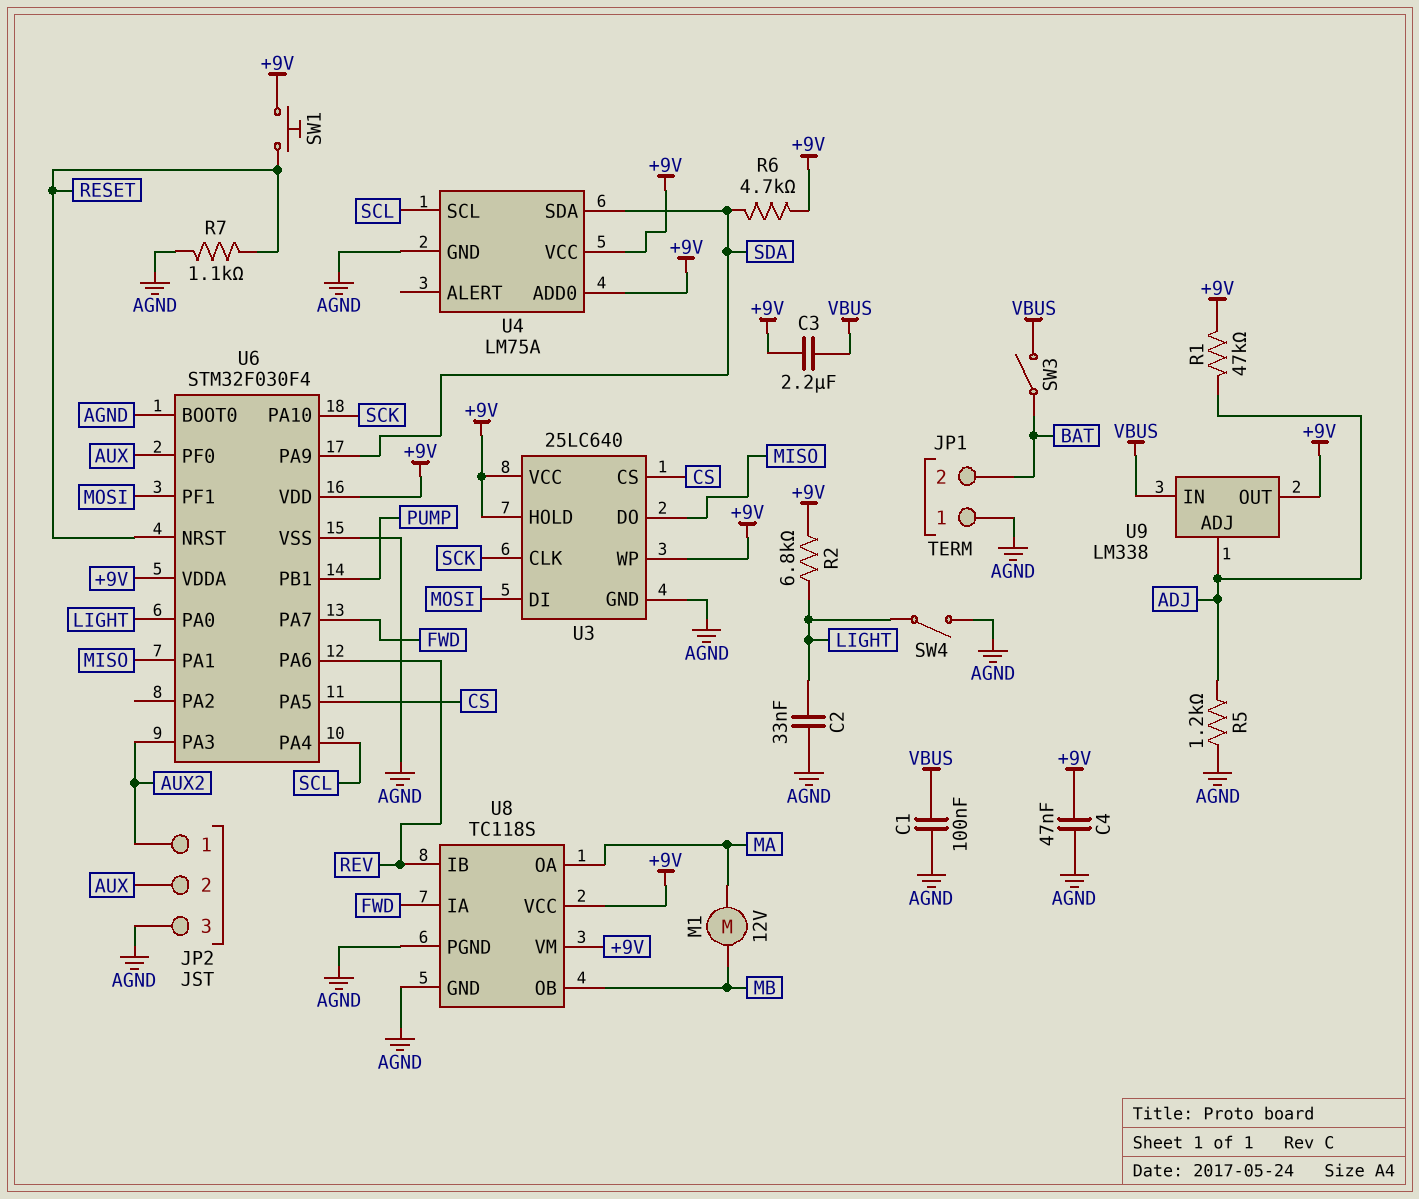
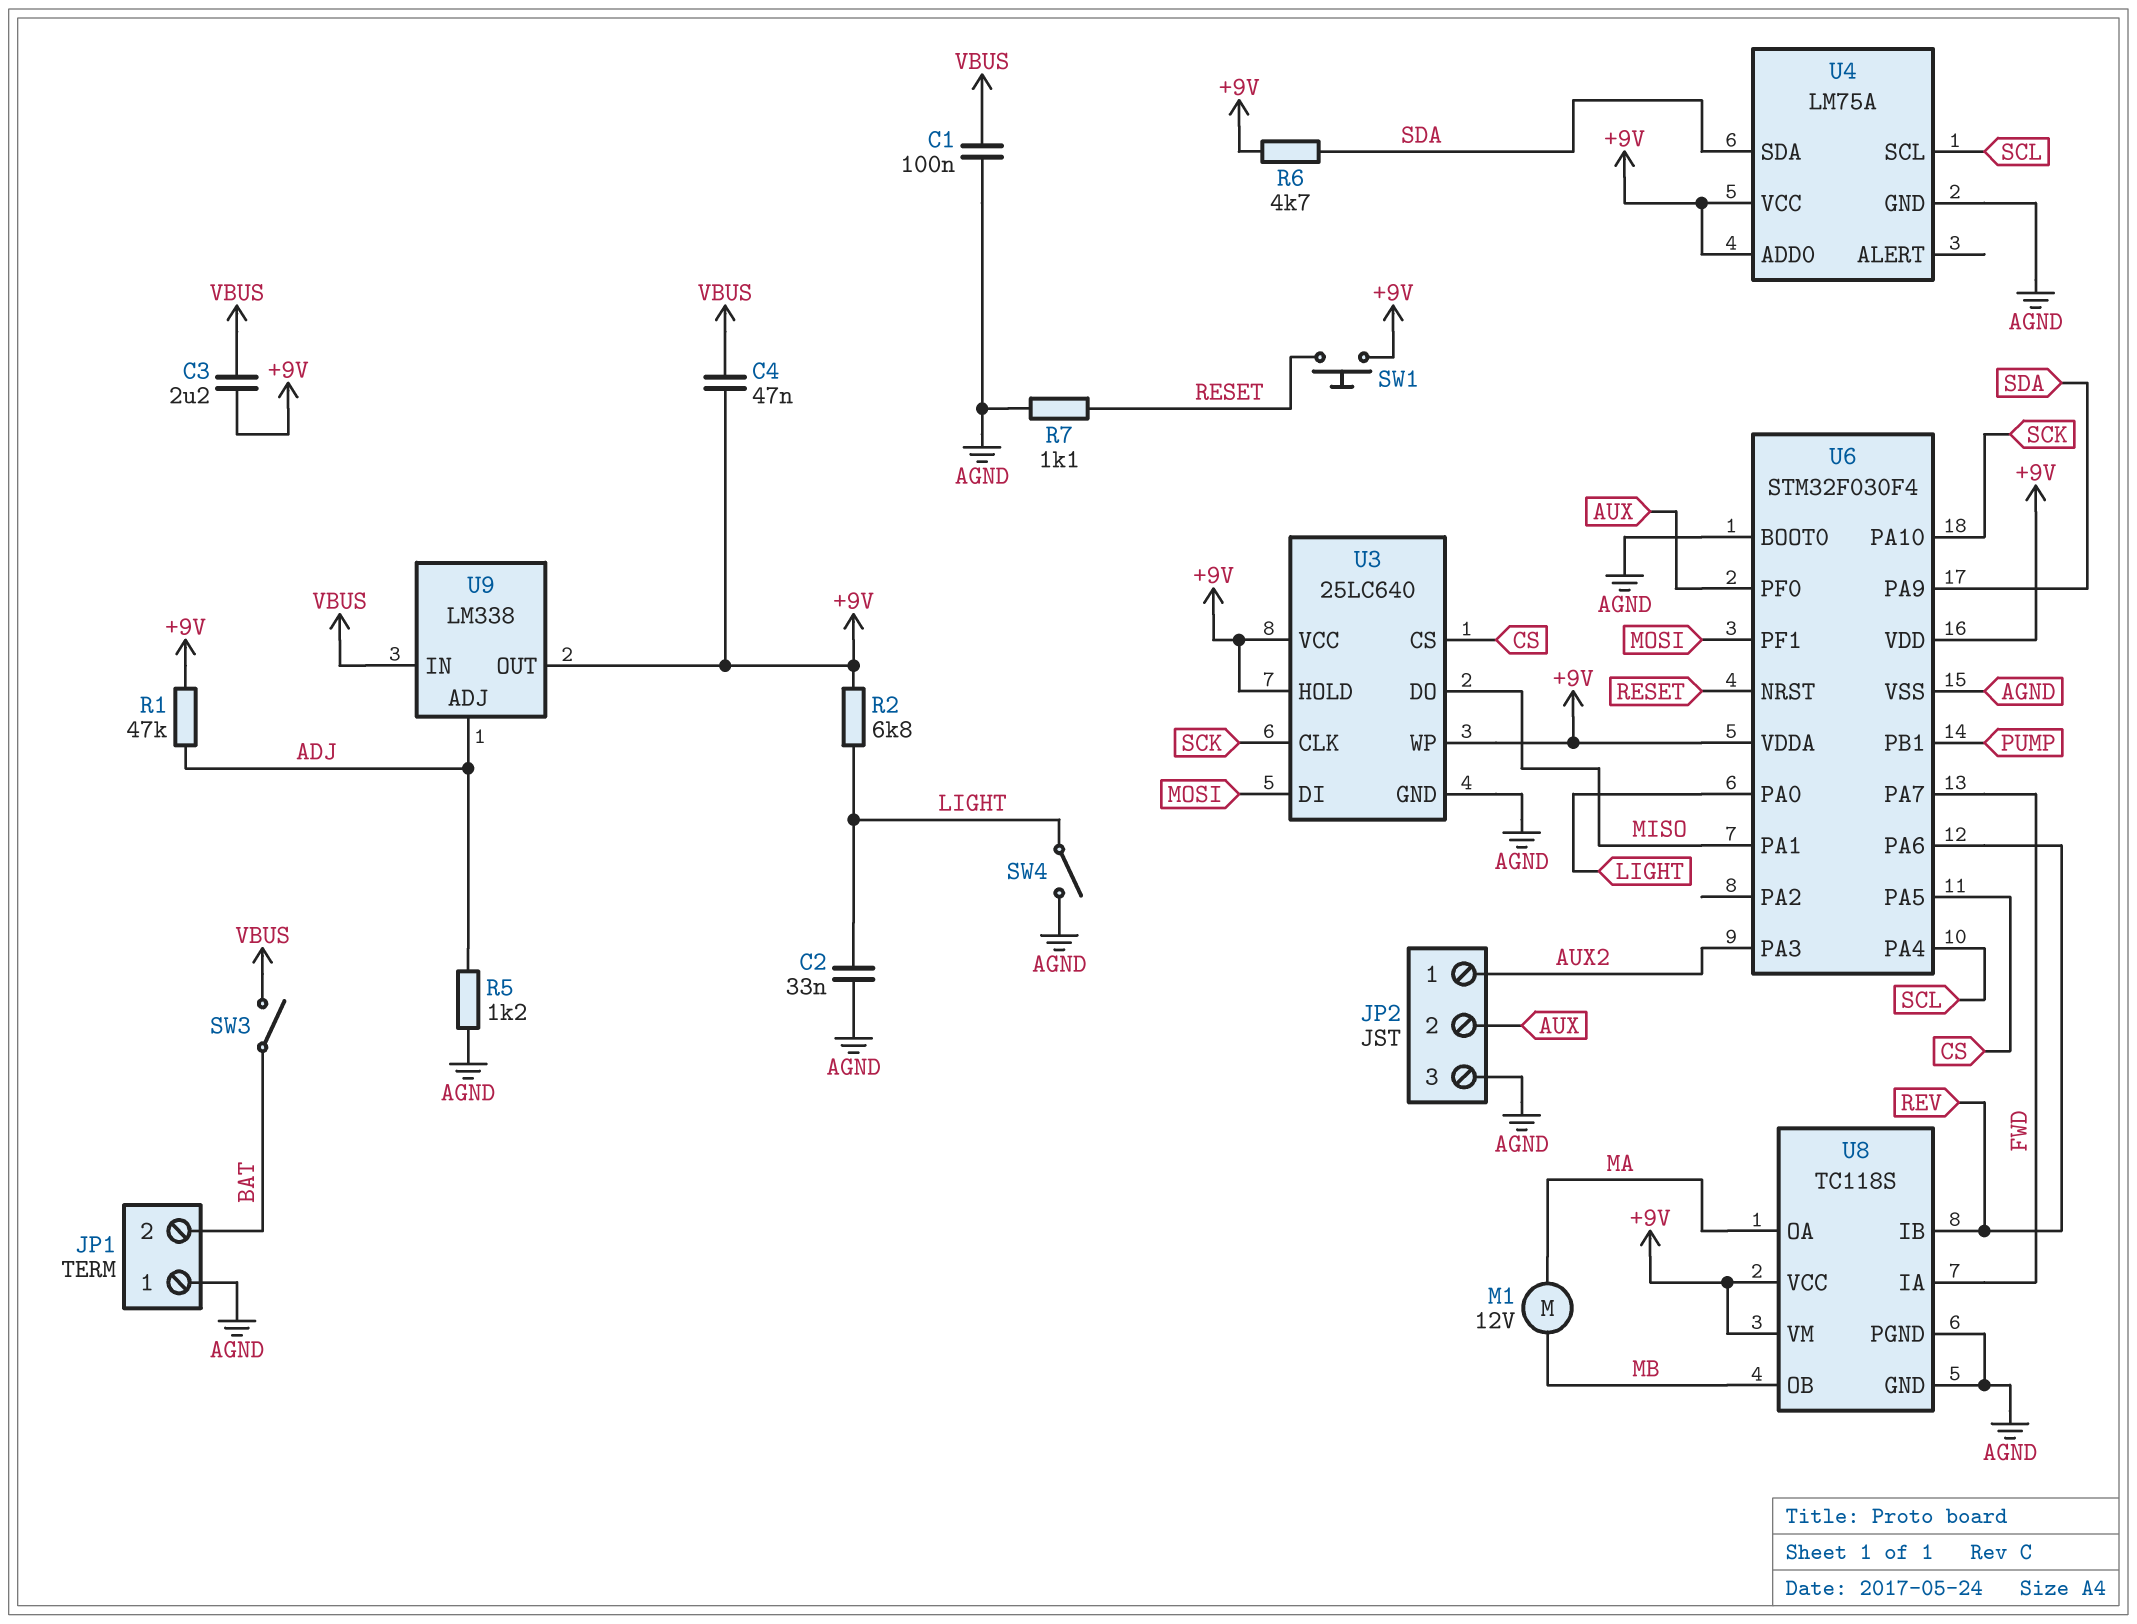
C4: 47nF (+9V, AGND) -> 47nF (+9V, VBUS)

